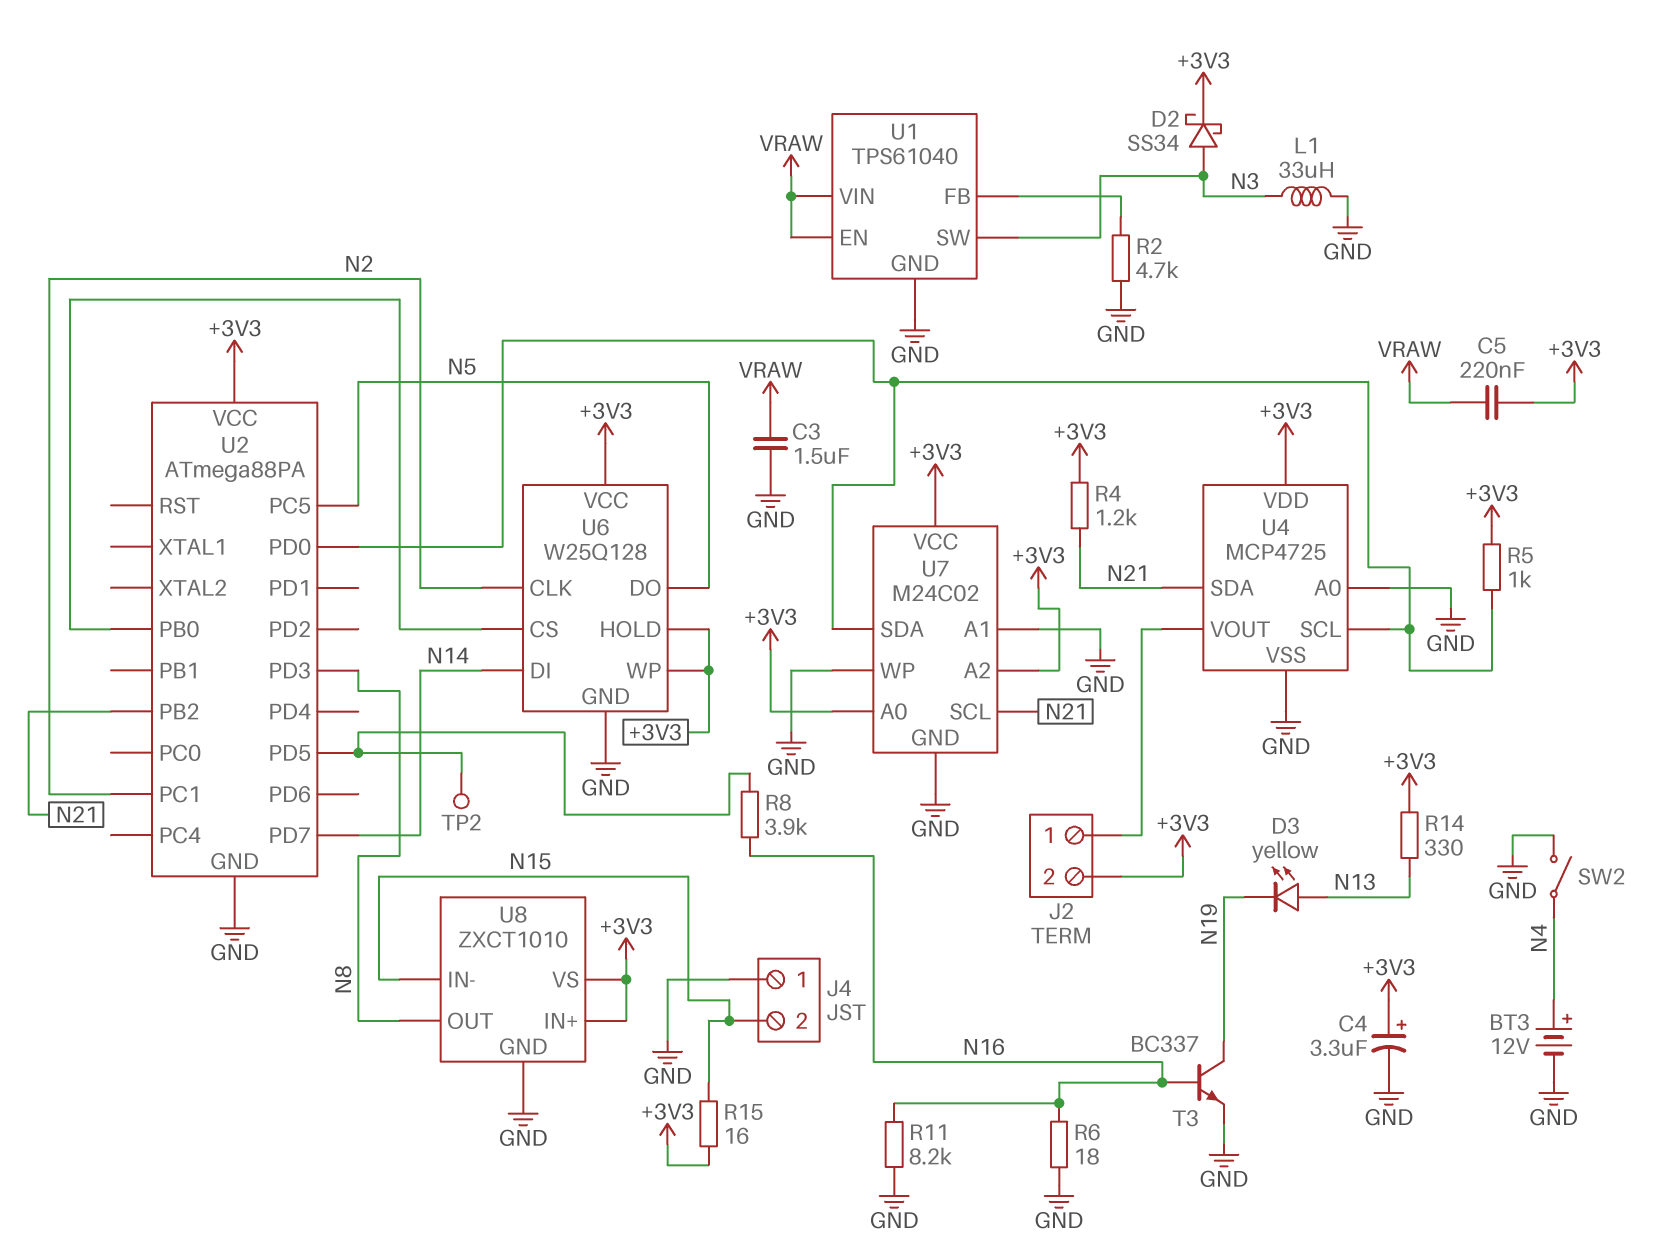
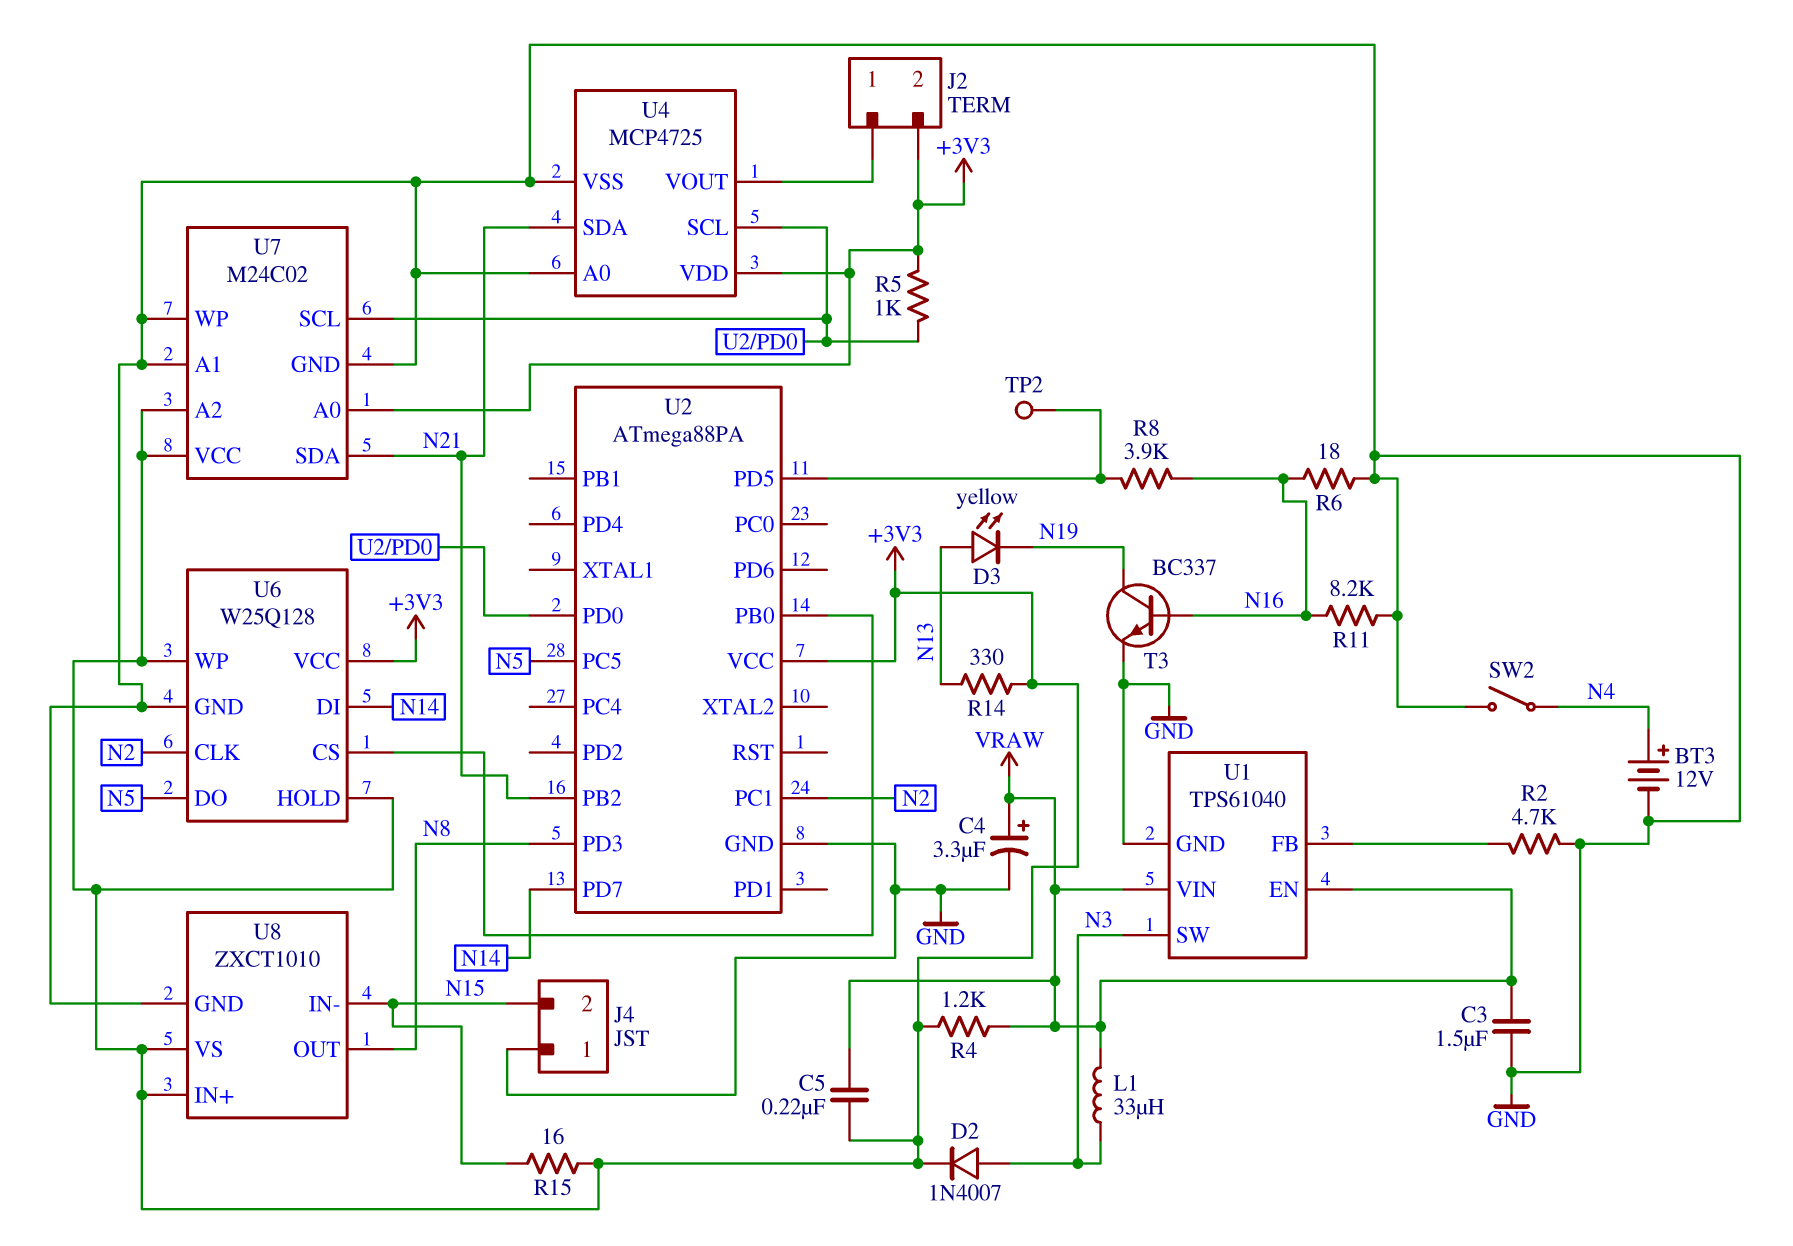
C4: 3.3uF (plus +3V3, minus GND) -> 3.3uF (plus VRAW, minus GND)
D2: schottky SS34 (A N3, K +3V3) -> diode 1N4007 (A N3, K +3V3)
L1: 33uH (GND, N3) -> 33uH (N3, VRAW)
R4: 1.2k (+3V3, N21) -> 1.2k (+3V3, VRAW)
U7 pin SCL: N21 -> U2/PD0
U7 pin SDA: U2/PD0 -> N21

